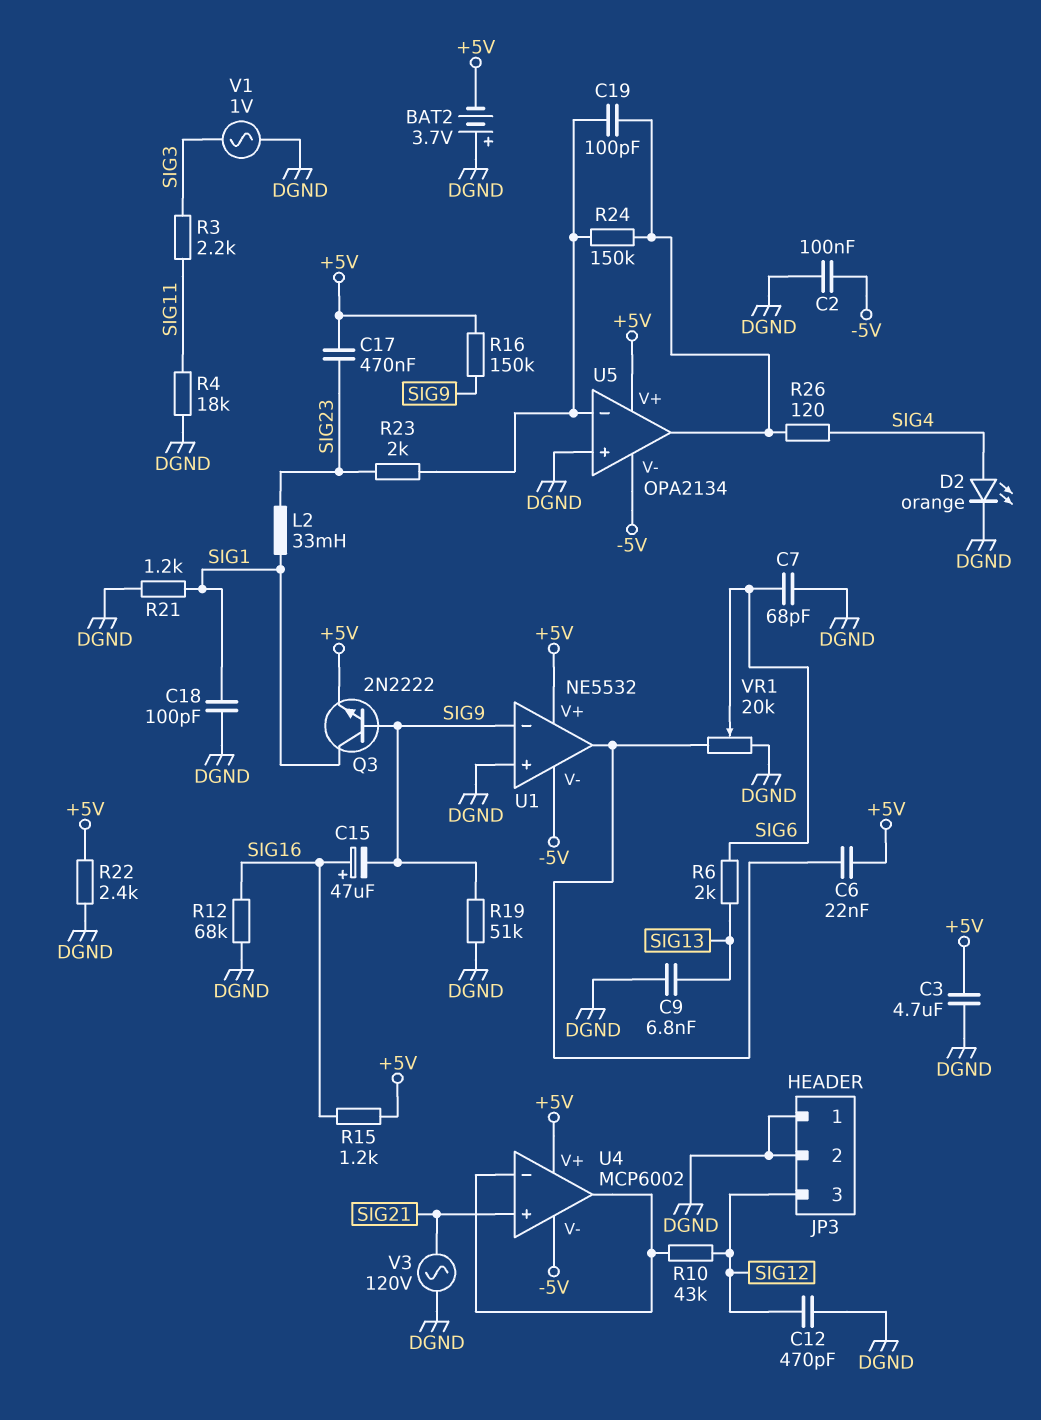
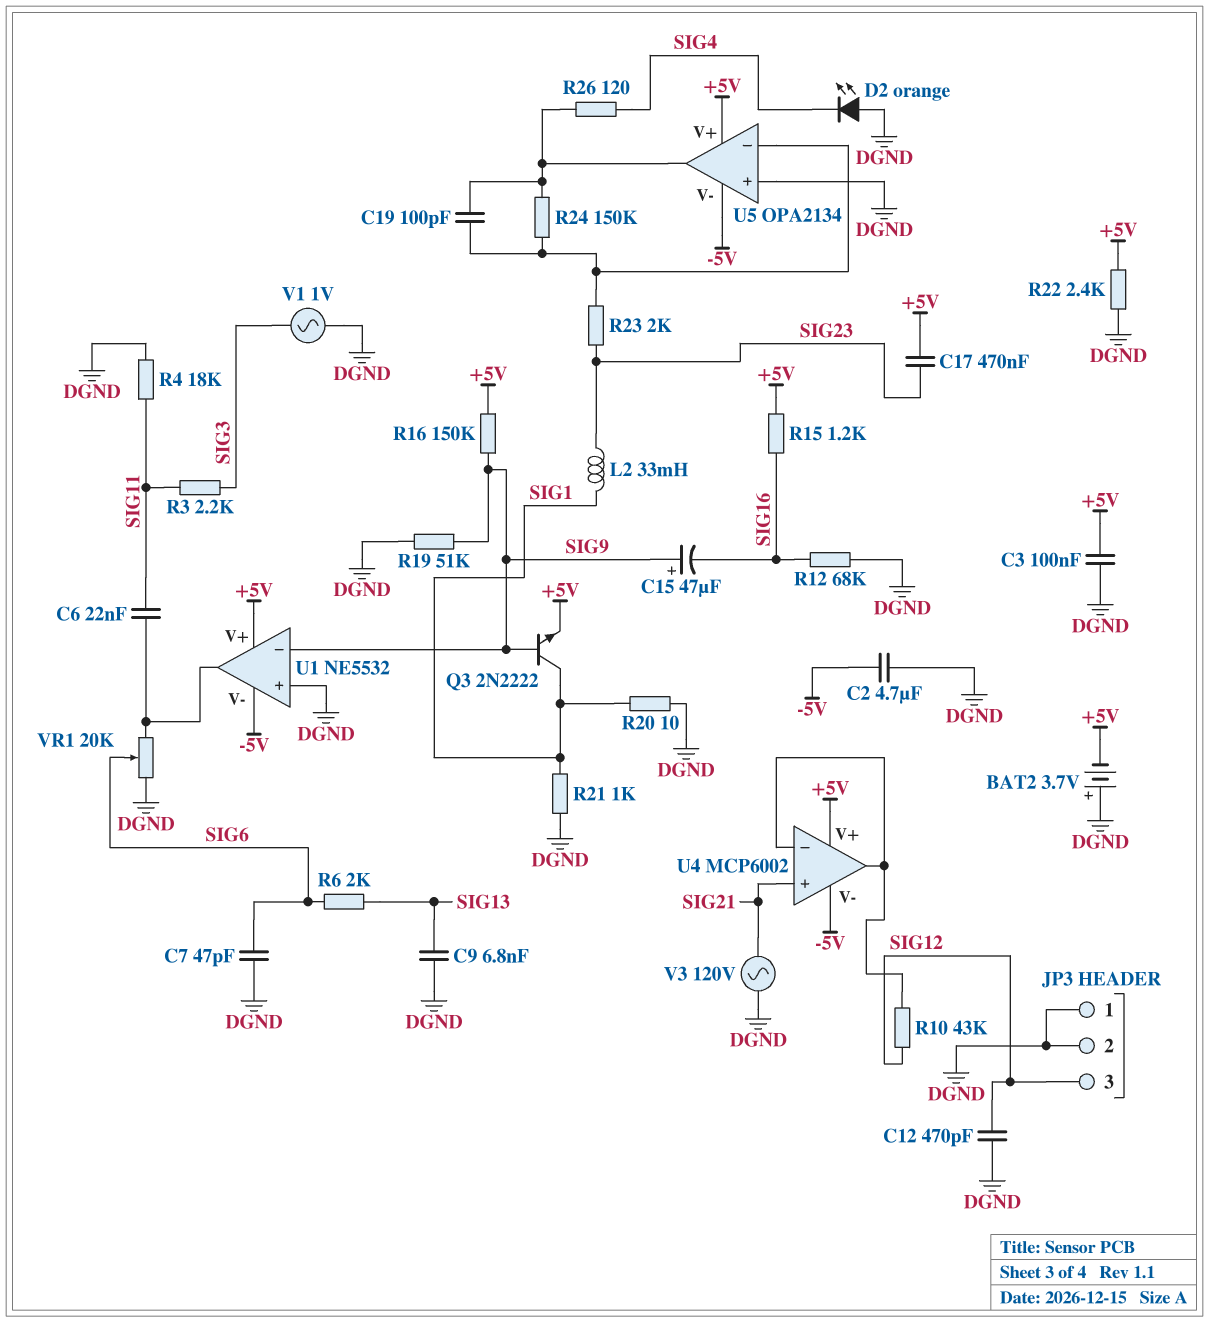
C2: 100nF (-5V, DGND) -> 4.7uF (-5V, DGND)
C3: 4.7uF (+5V, DGND) -> 100nF (+5V, DGND)
C6: 22nF (+5V, U1/out) -> 22nF (SIG11, U1/out)
C7: 68pF (DGND, SIG6) -> 47pF (DGND, SIG6)
C15: 47uF (plus SIG16, minus SIG9) -> 47uF (plus SIG9, minus SIG16)
C18: 100pF (DGND, SIG1) -> none
D2: LED orange (A SIG4, K DGND) -> LED orange (A DGND, K SIG4)
R20: none -> 10 (DGND, SIG1)
R21: 1.2k (DGND, SIG1) -> 1k (DGND, SIG1)

